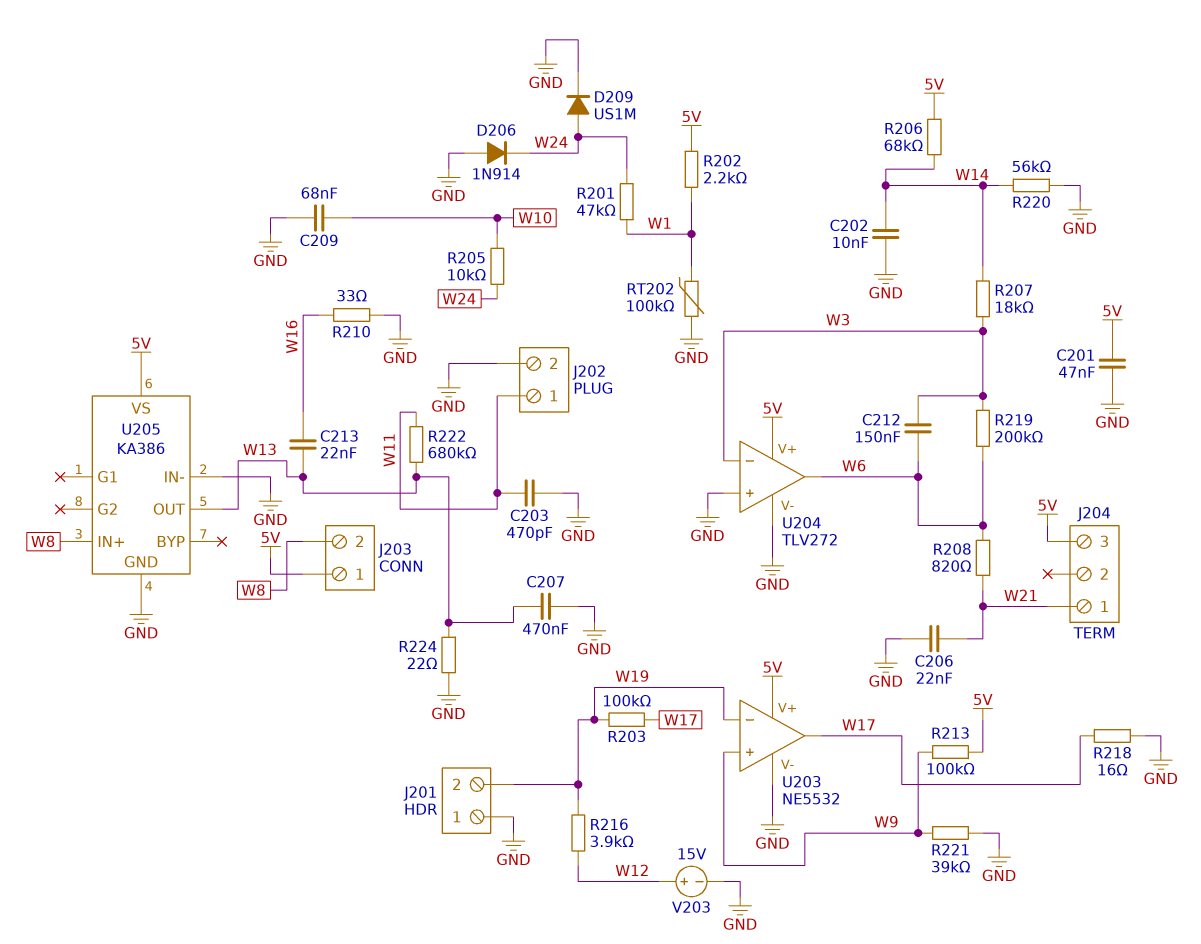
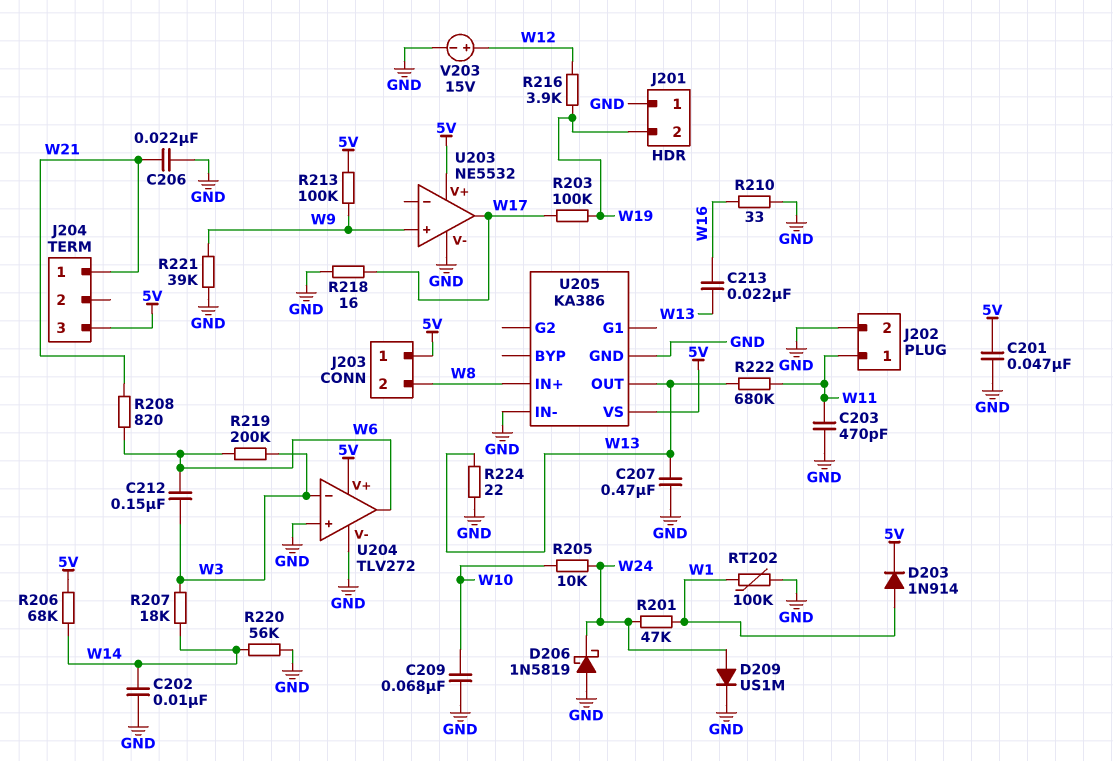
D203: none -> diode 1N914 (A W1, K 5V)
D206: diode 1N914 (A GND, K W24) -> schottky 1N5819 (A GND, K W24)
R202: 2.2k (5V, W1) -> none
U203 pin in-: W19 -> none

